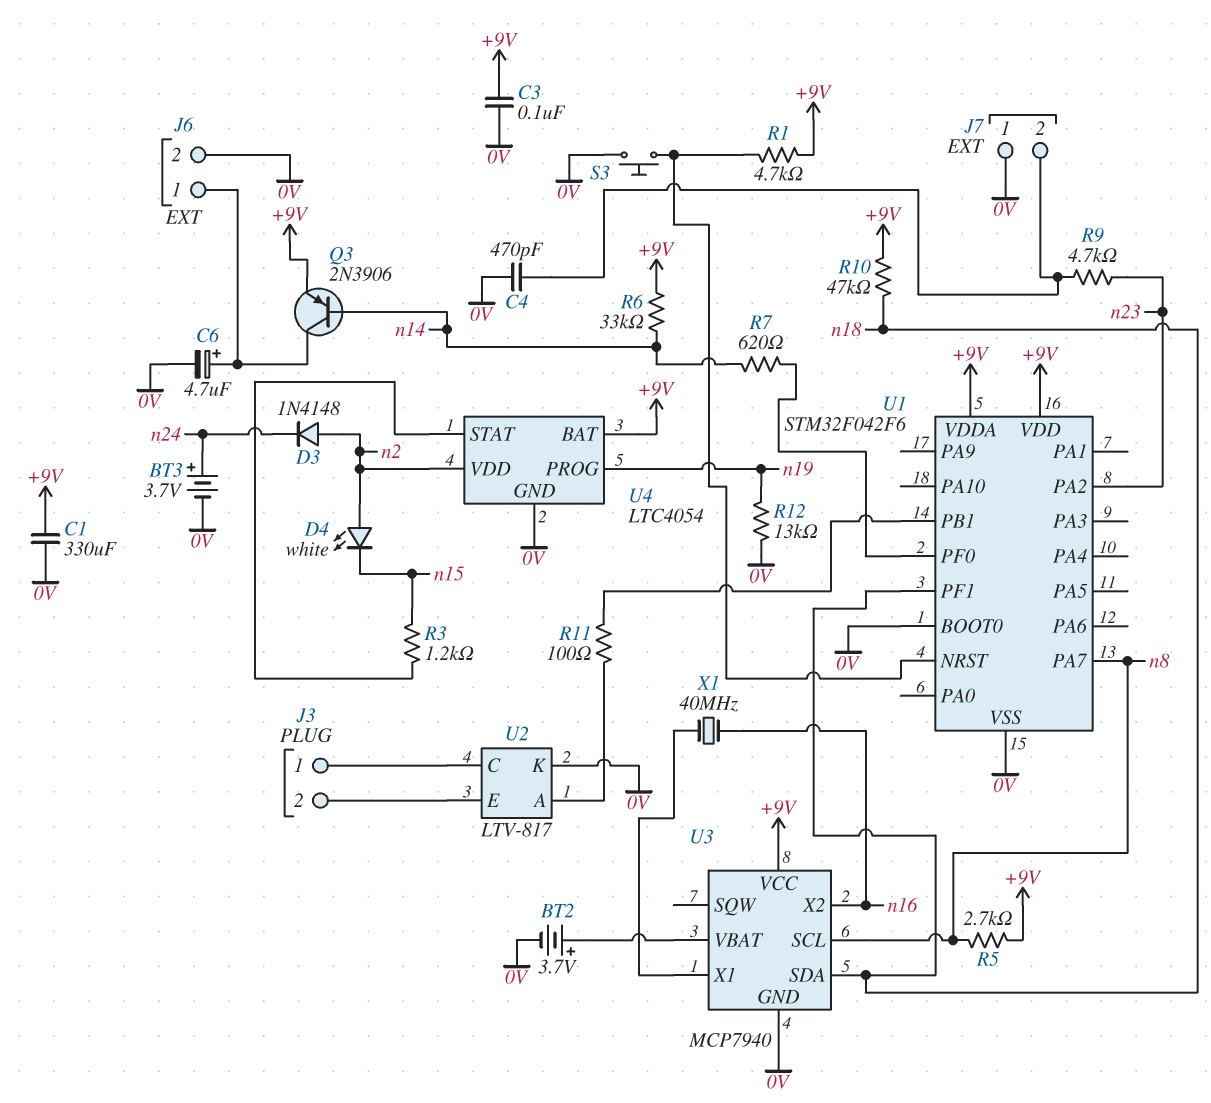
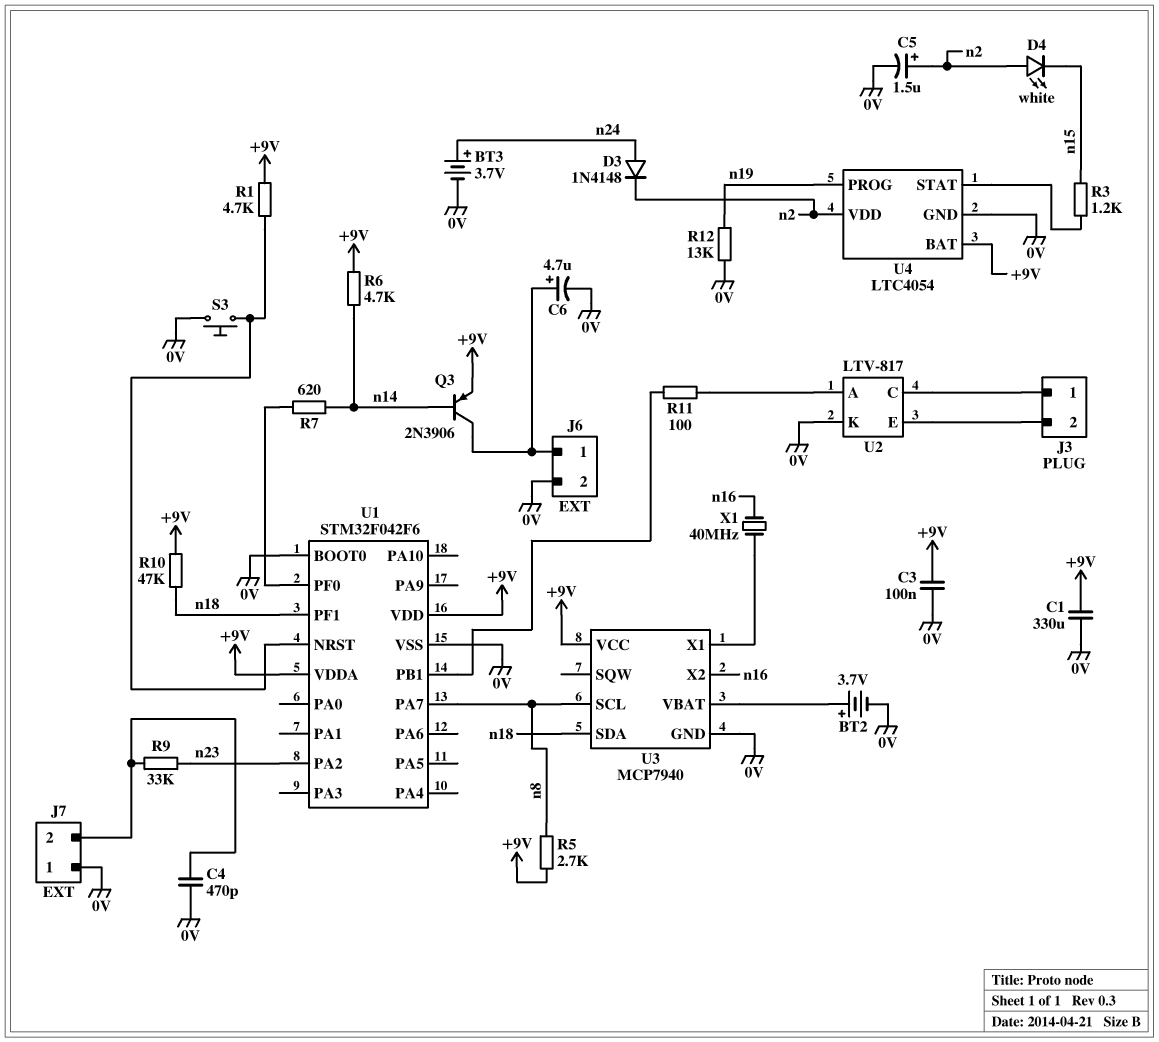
C5: none -> 1.5uF (plus n2, minus 0V)
D3: diode 1N4148 (A n2, K n24) -> diode 1N4148 (A n24, K n2)
R6: 33k (+9V, n14) -> 4.7k (+9V, n14)
R9: 4.7k (J7/2, n23) -> 33k (J7/2, n23)

